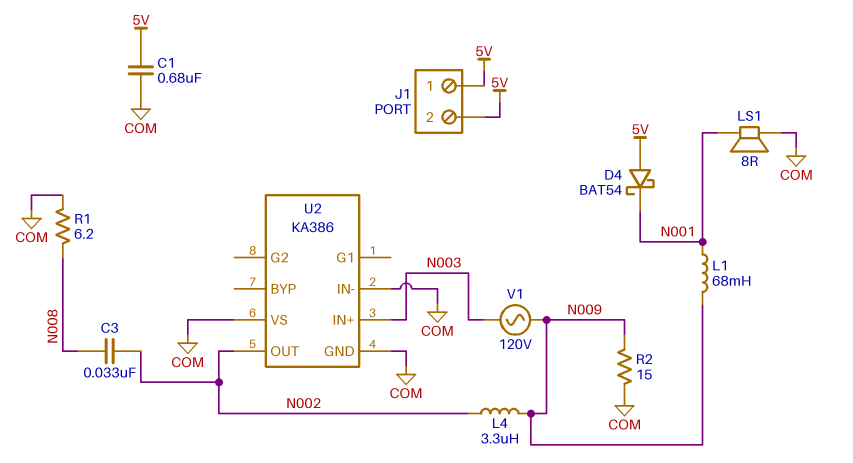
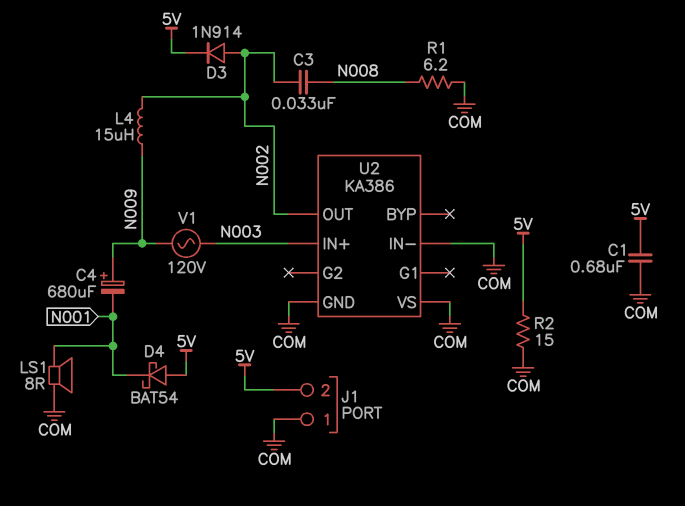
C4: none -> 680uF (plus N009, minus N001)
D3: none -> diode 1N914 (A N002, K 5V)
J1 pin 1: 5V -> COM
L1: 68mH (N001, N009) -> none
L4: 3.3uH (N002, N009) -> 15uH (N002, N009)
R2: 15 (COM, N009) -> 15 (5V, COM)

